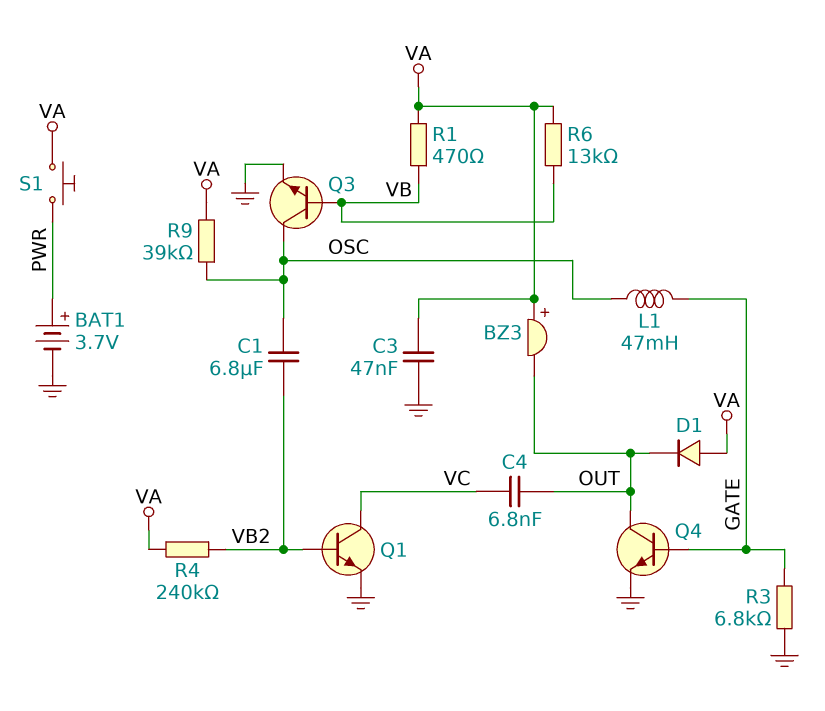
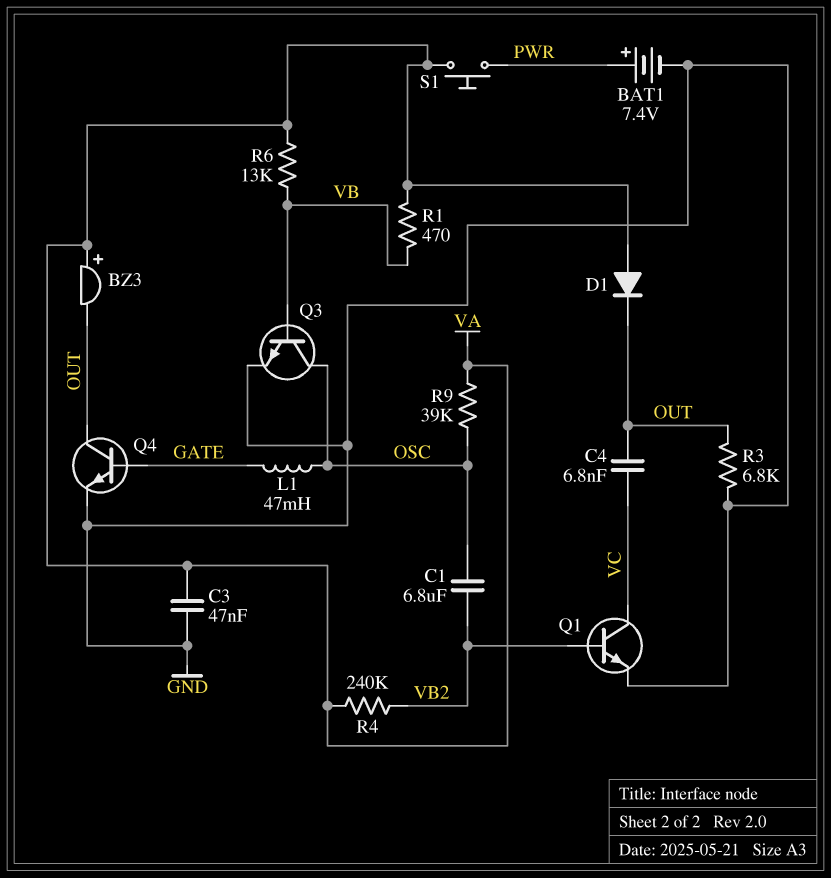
BAT1: 3.7V (plus PWR, minus GND) -> 7.4V (plus PWR, minus GND)
R3: 6.8k (GATE, GND) -> 6.8k (GND, OUT)

